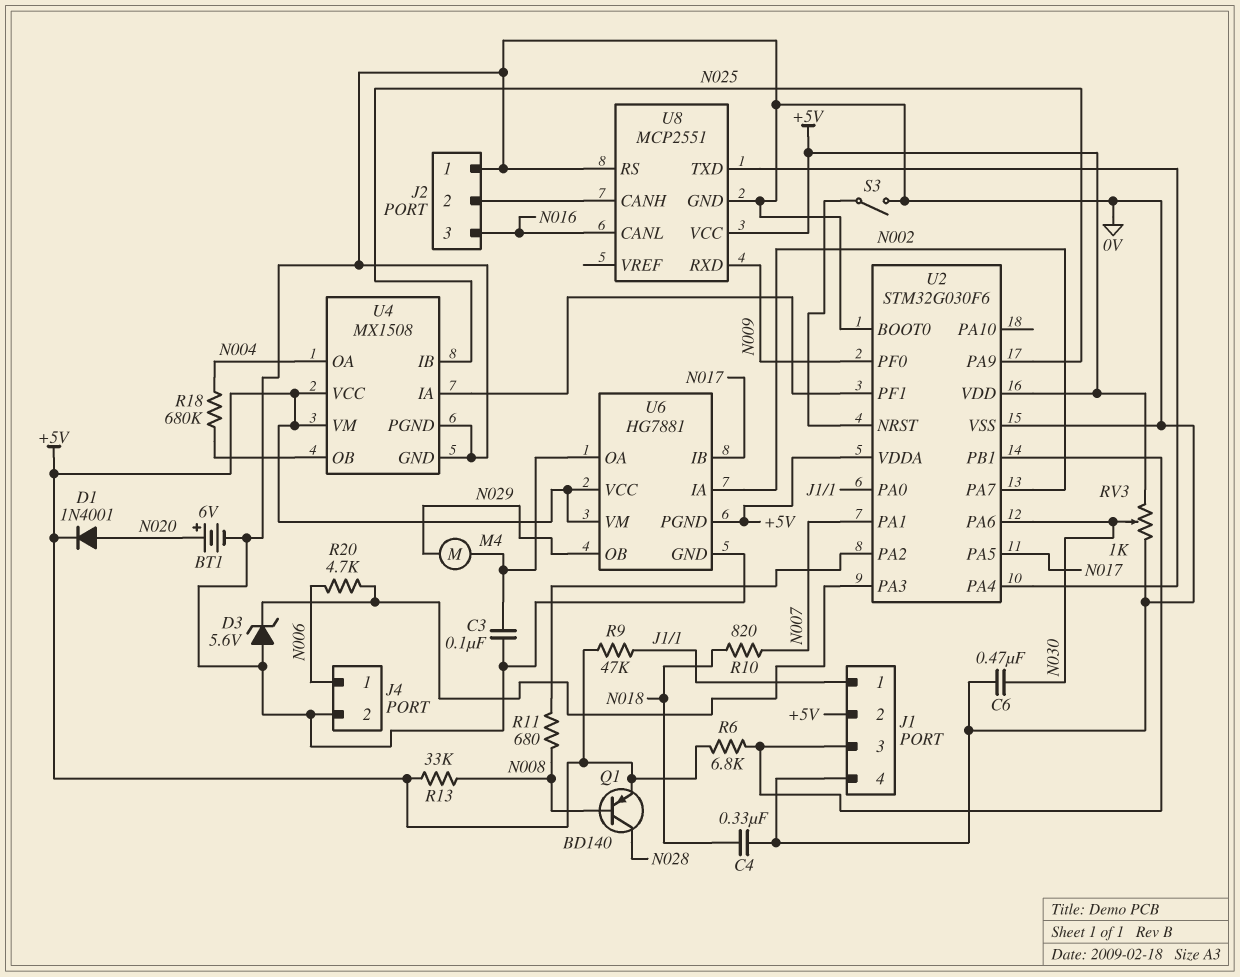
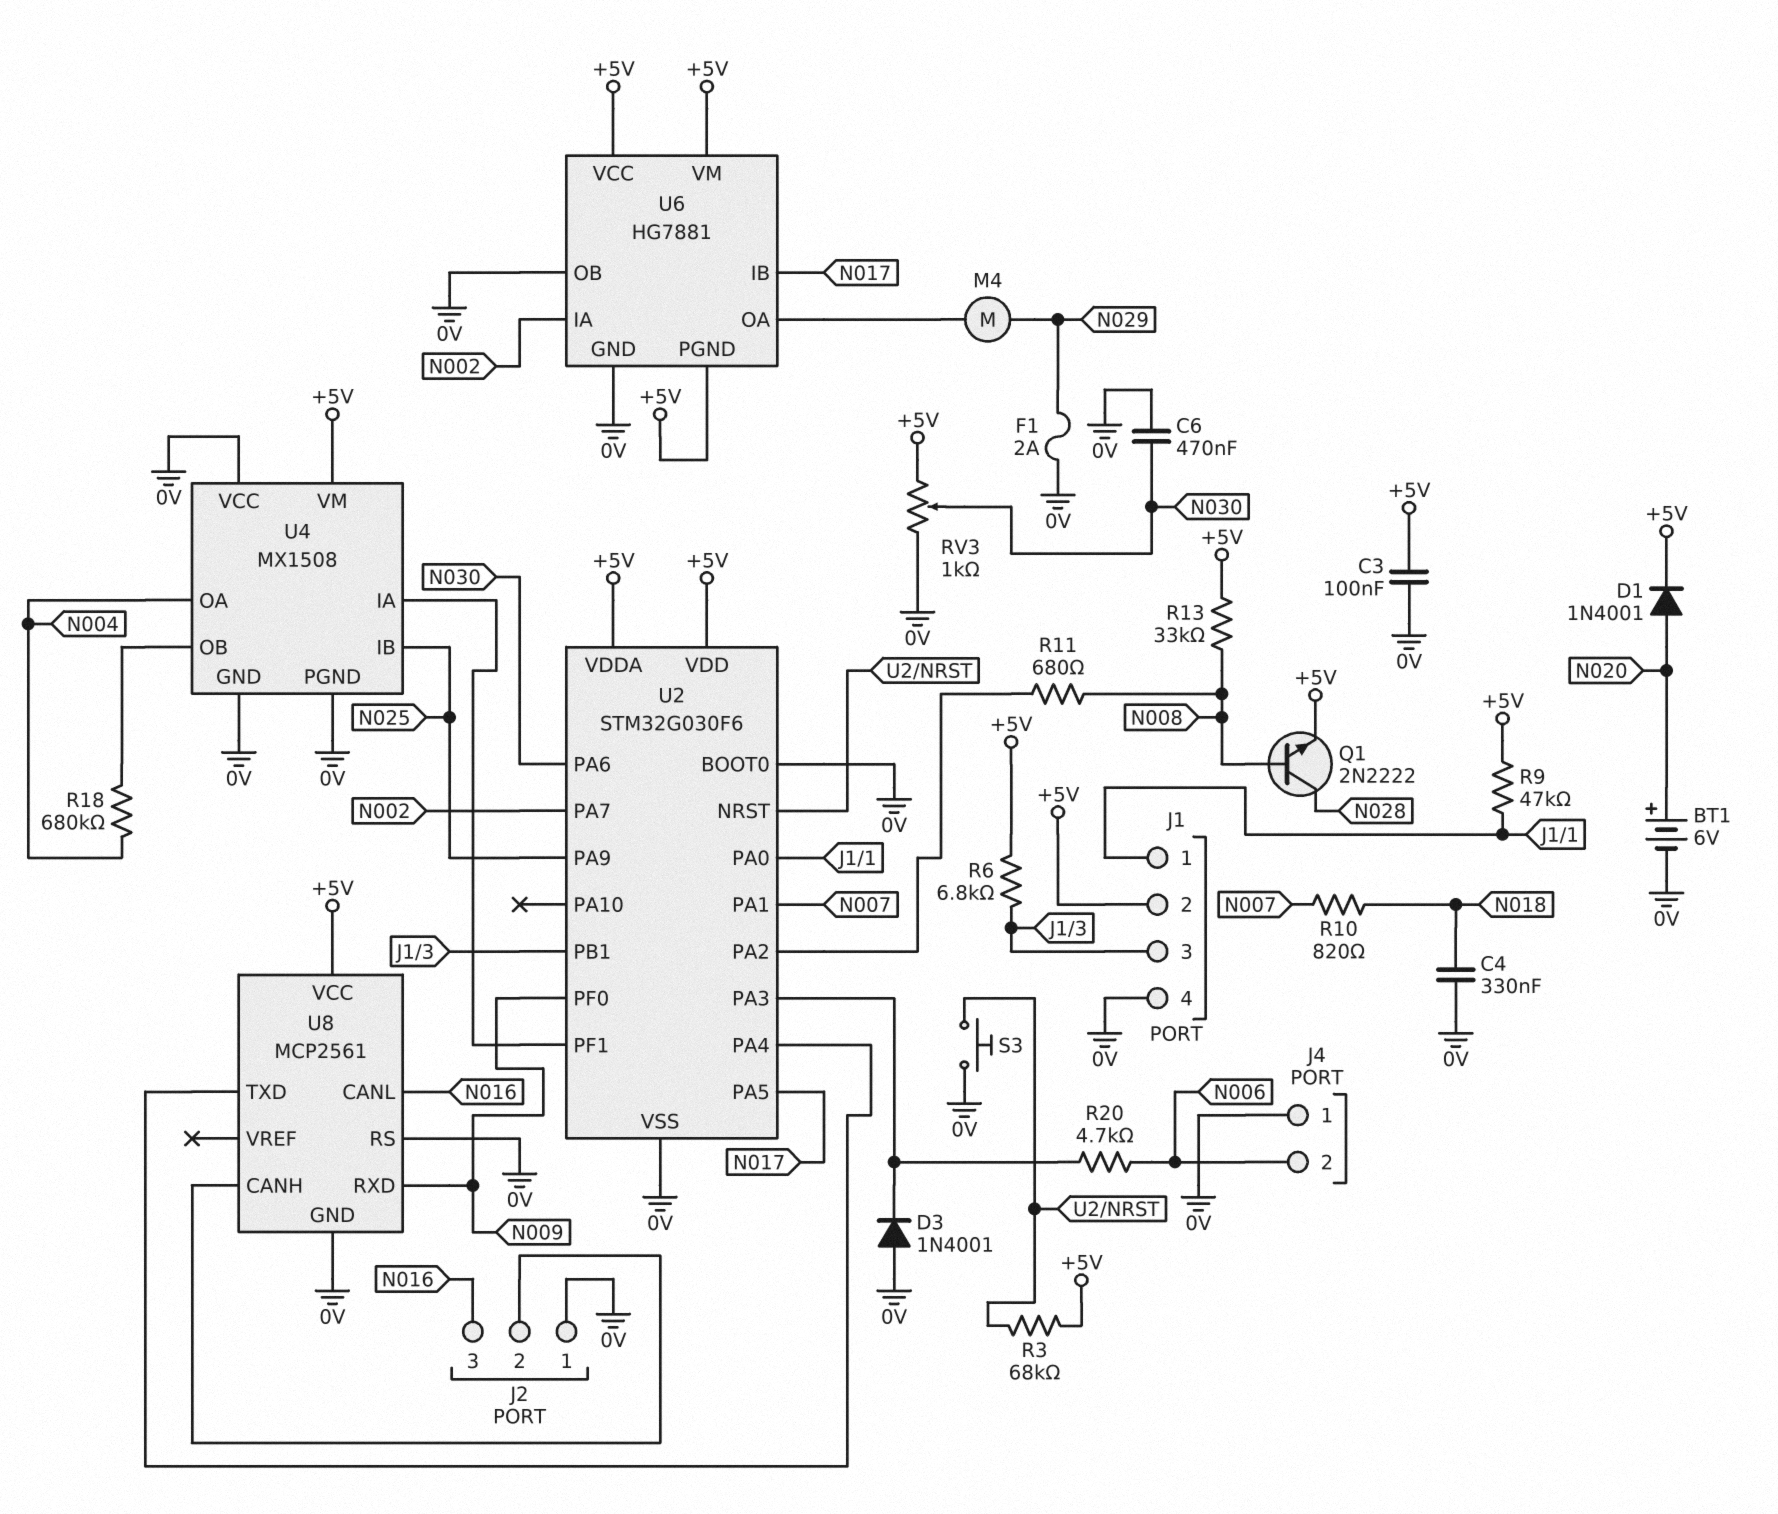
C3: 100nF (0V, U6/OA) -> 100nF (+5V, 0V)
D3: zener 5.6V (A 0V, K U2/PA3) -> diode 1N4001 (A 0V, K U2/PA3)
F1: none -> 2A (0V, N029)
J4 pin 1: N006 -> 0V
J4 pin 2: 0V -> N006
Q1: PNP BD140 (B N008, C N028, E +5V) -> NPN 2N2222 (B N008, C N028, E +5V)
R3: none -> 68k (+5V, U2/NRST)
S3: switch (0V, U2/NRST) -> button (0V, U2/NRST)
U4 pin VCC: +5V -> 0V
U6 pin OB: N029 -> 0V
U8: MCP2551 -> MCP2561

